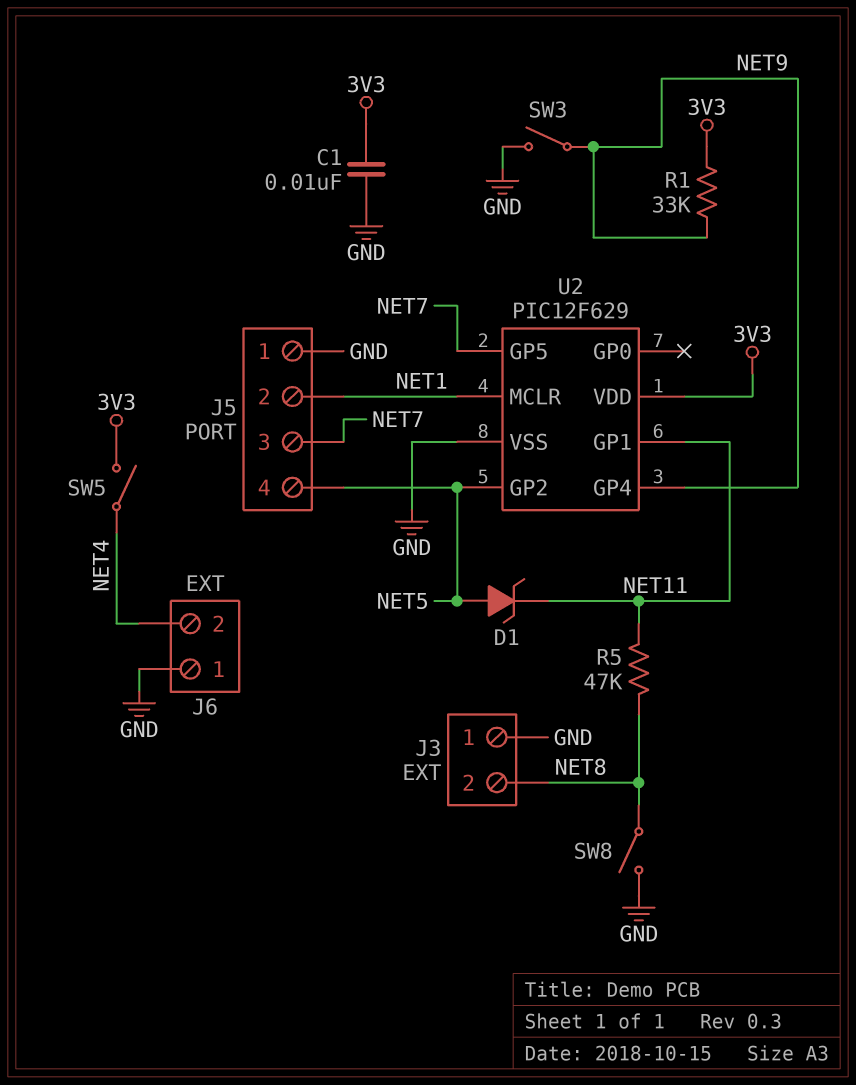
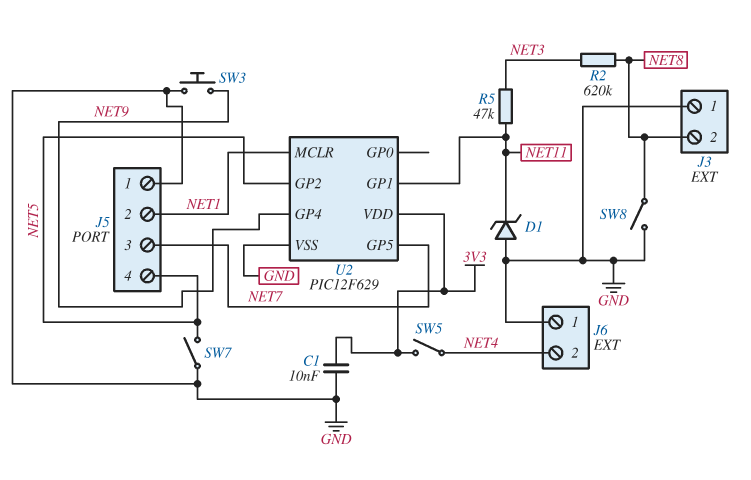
D1: zener (A NET5, K NET11) -> zener (A GND, K NET11)
R1: 33k (3V3, NET9) -> none
R2: none -> 620k (NET3, NET8)
R5: 47k (NET8, NET11) -> 47k (NET3, NET11)
SW3: switch (GND, NET9) -> button (GND, NET9)
SW7: none -> switch (GND, NET5)

